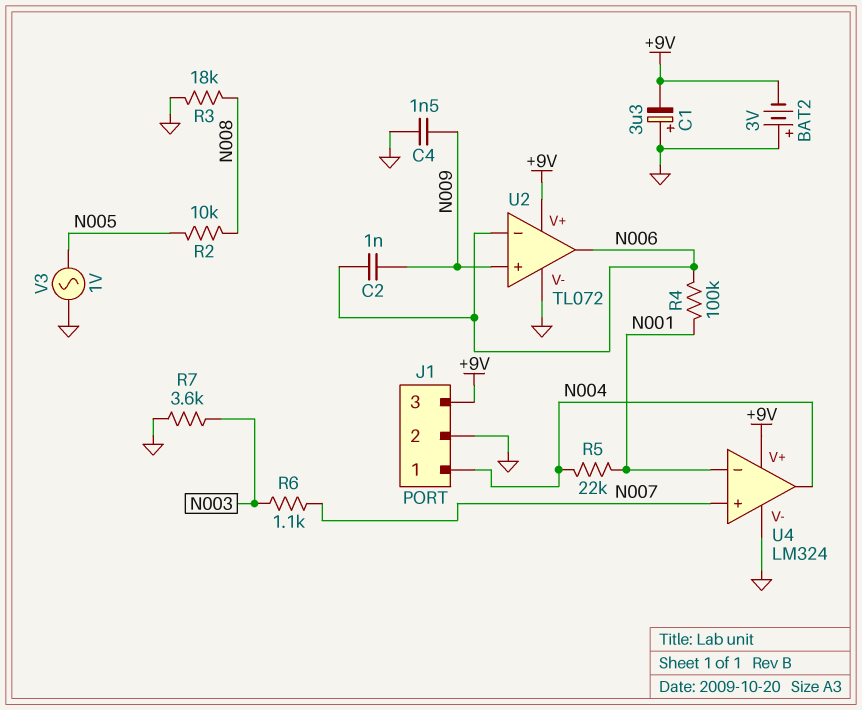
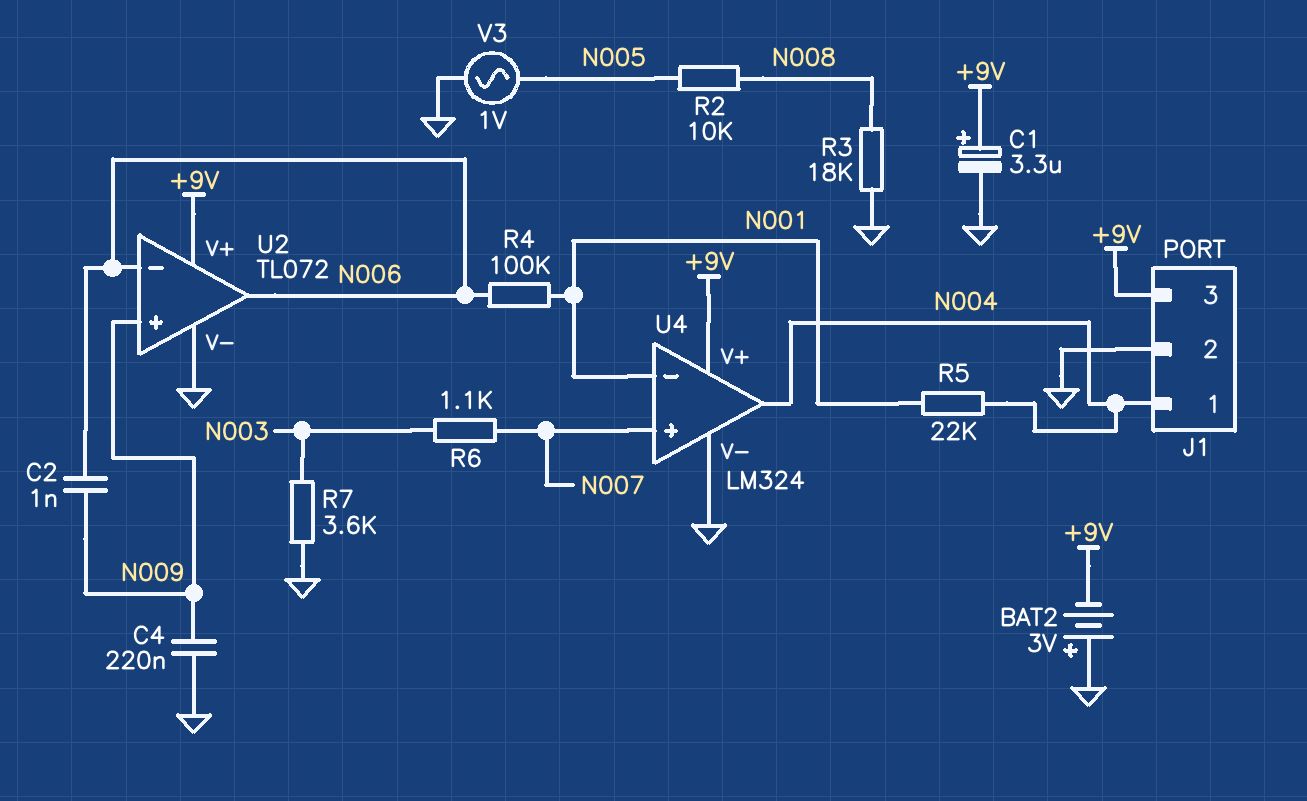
C1: 3.3uF (plus GND, minus +9V) -> 3.3uF (plus +9V, minus GND)
C4: 1.5nF (GND, N009) -> 220nF (GND, N009)

